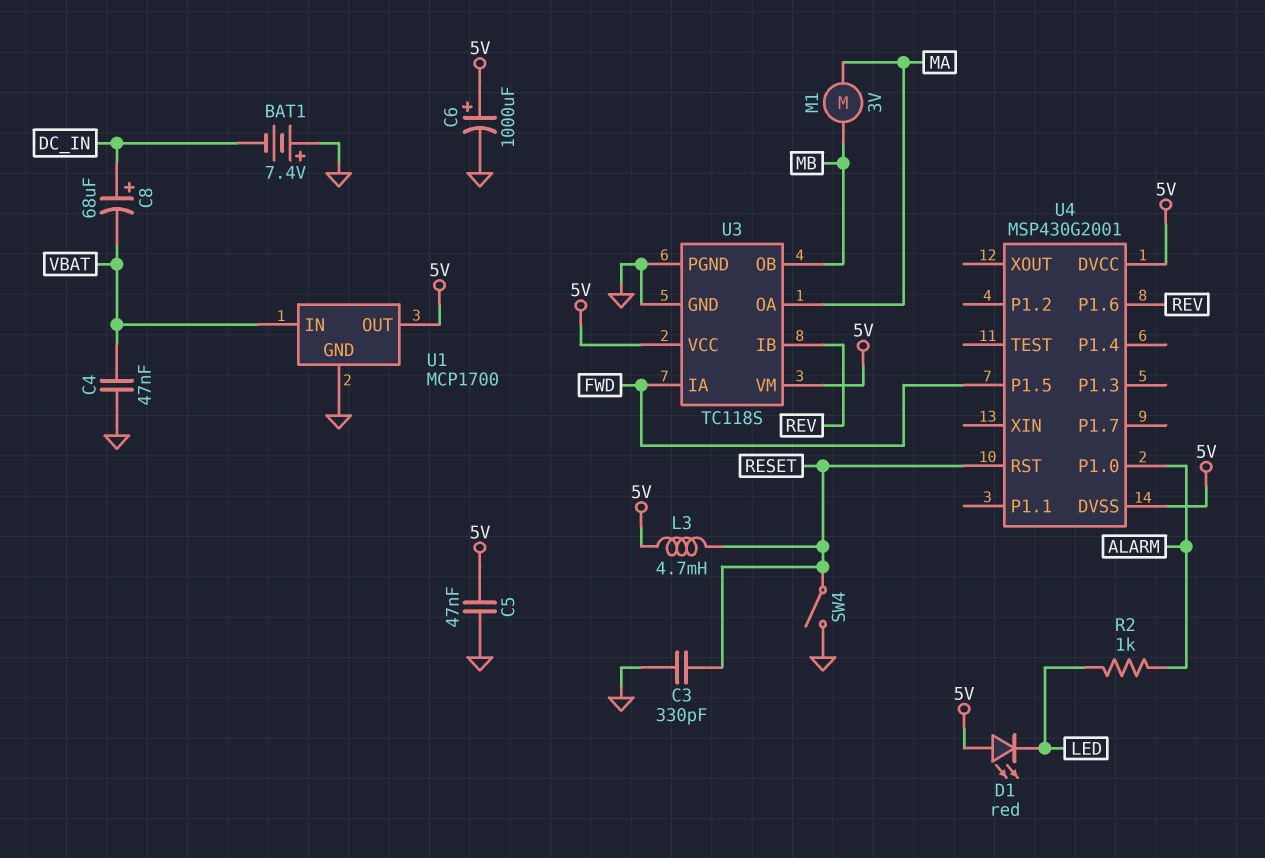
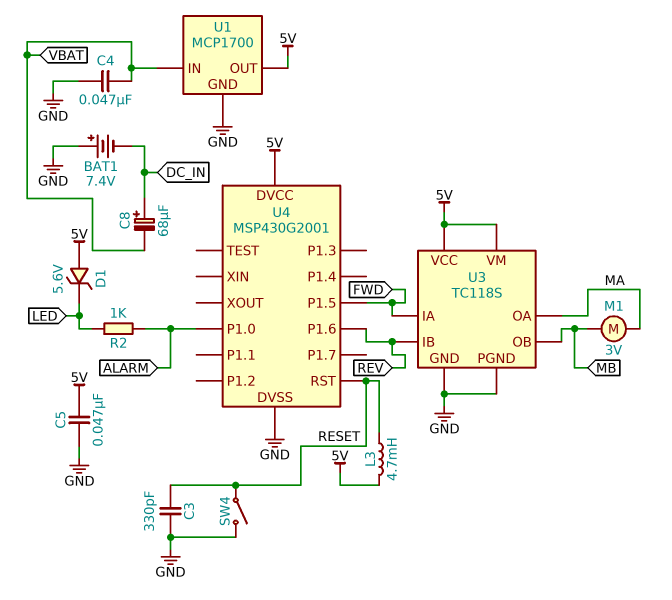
C6: 1000uF (plus 5V, minus GND) -> none
D1: LED red (A 5V, K LED) -> zener 5.6V (A 5V, K LED)
U4 pin DVSS: 5V -> GND

